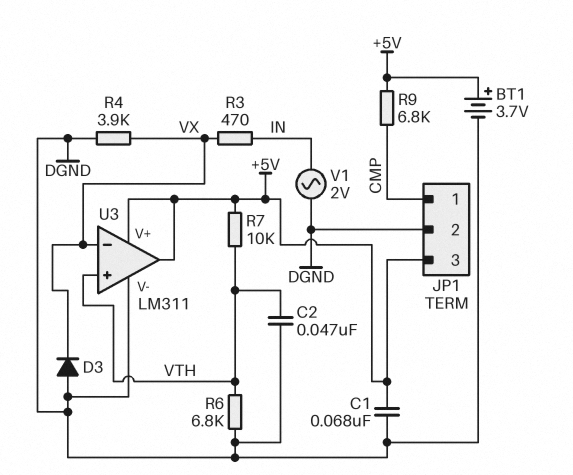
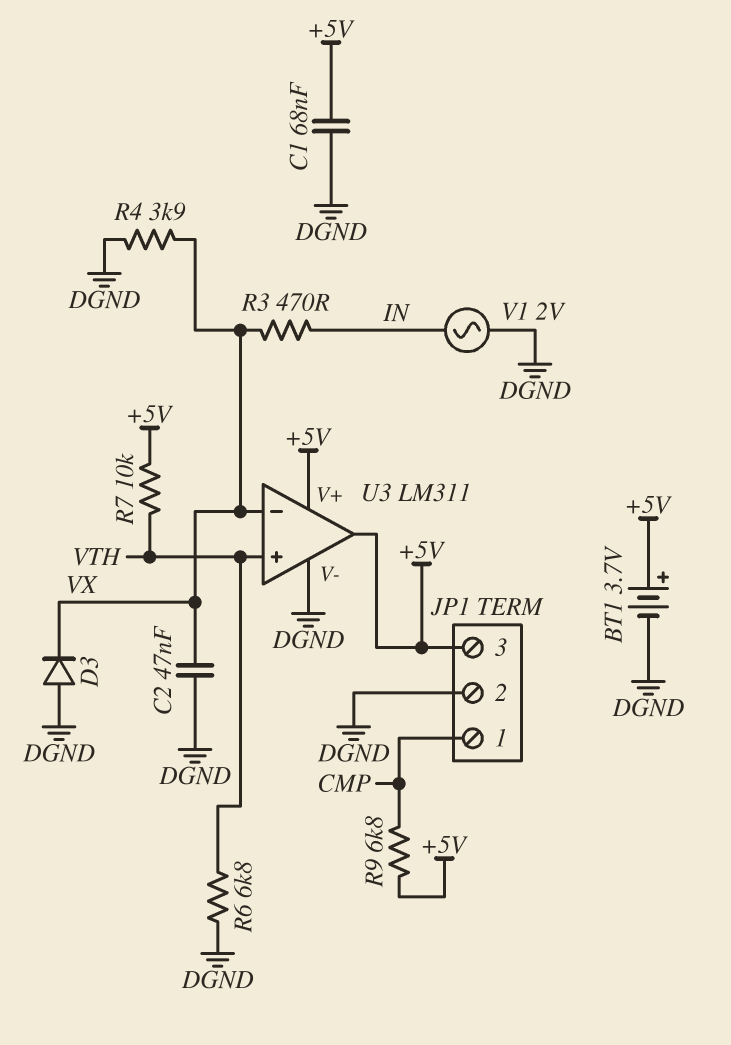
C2: 47nF (DGND, VTH) -> 47nF (DGND, VX)

